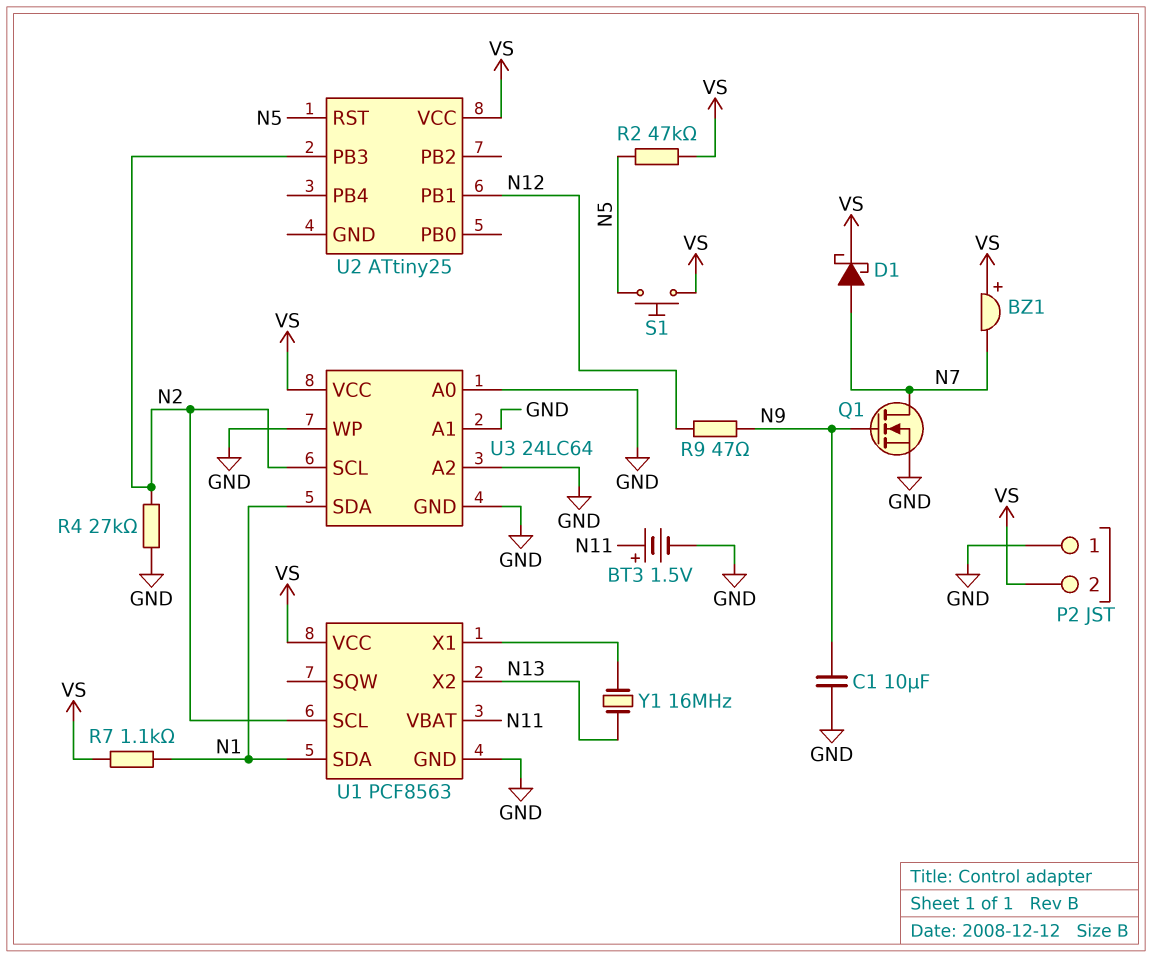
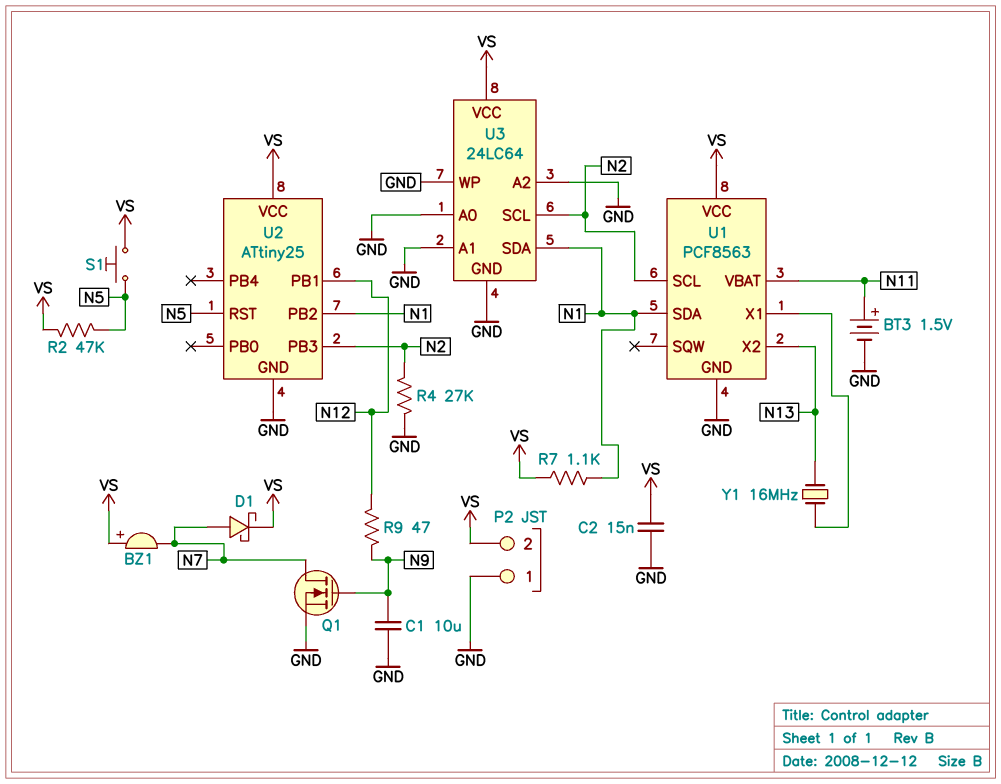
C2: none -> 15nF (GND, VS)
U2 pin GND: none -> GND
U2 pin PB2: none -> N1

